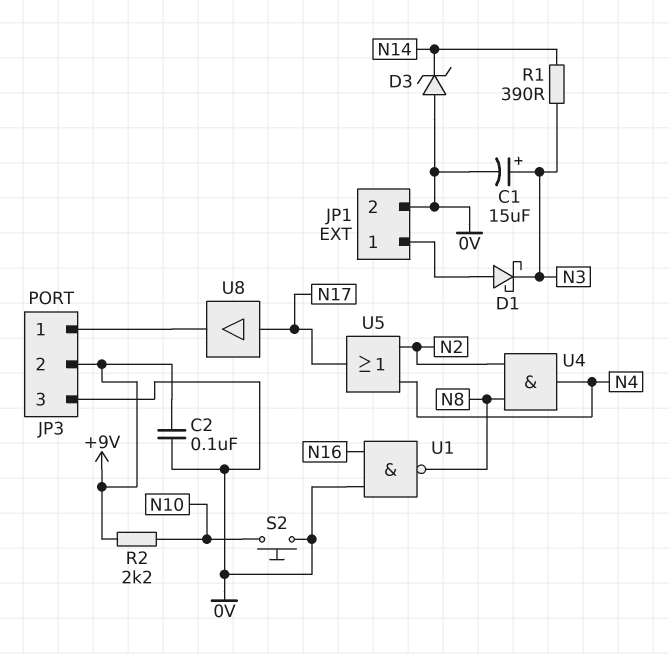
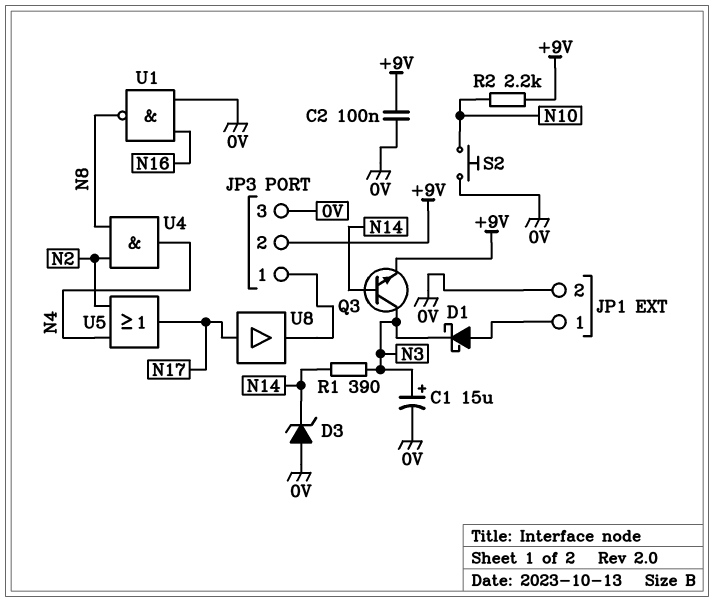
Q3: none -> NPN (B N14, C N3, E +9V)

